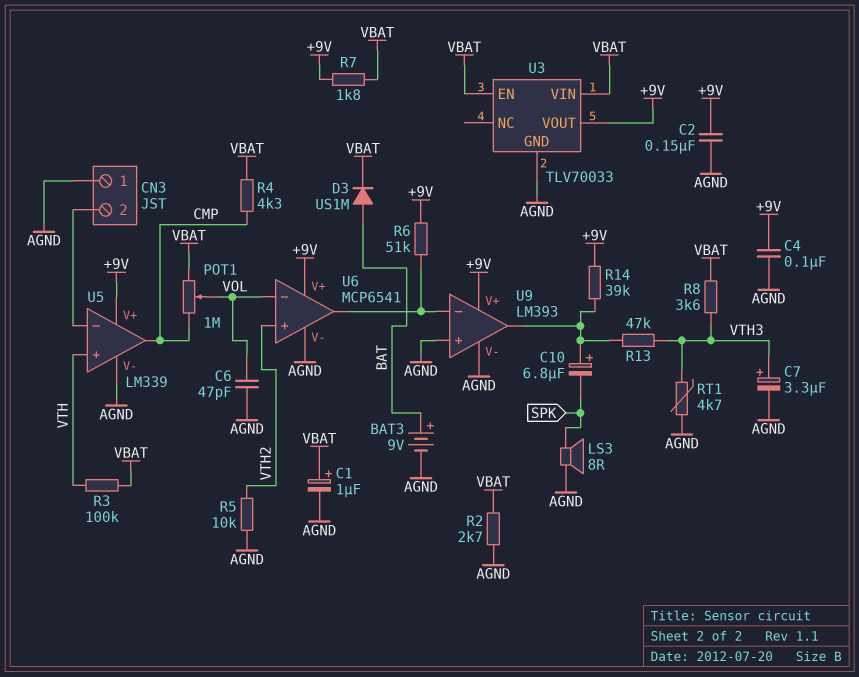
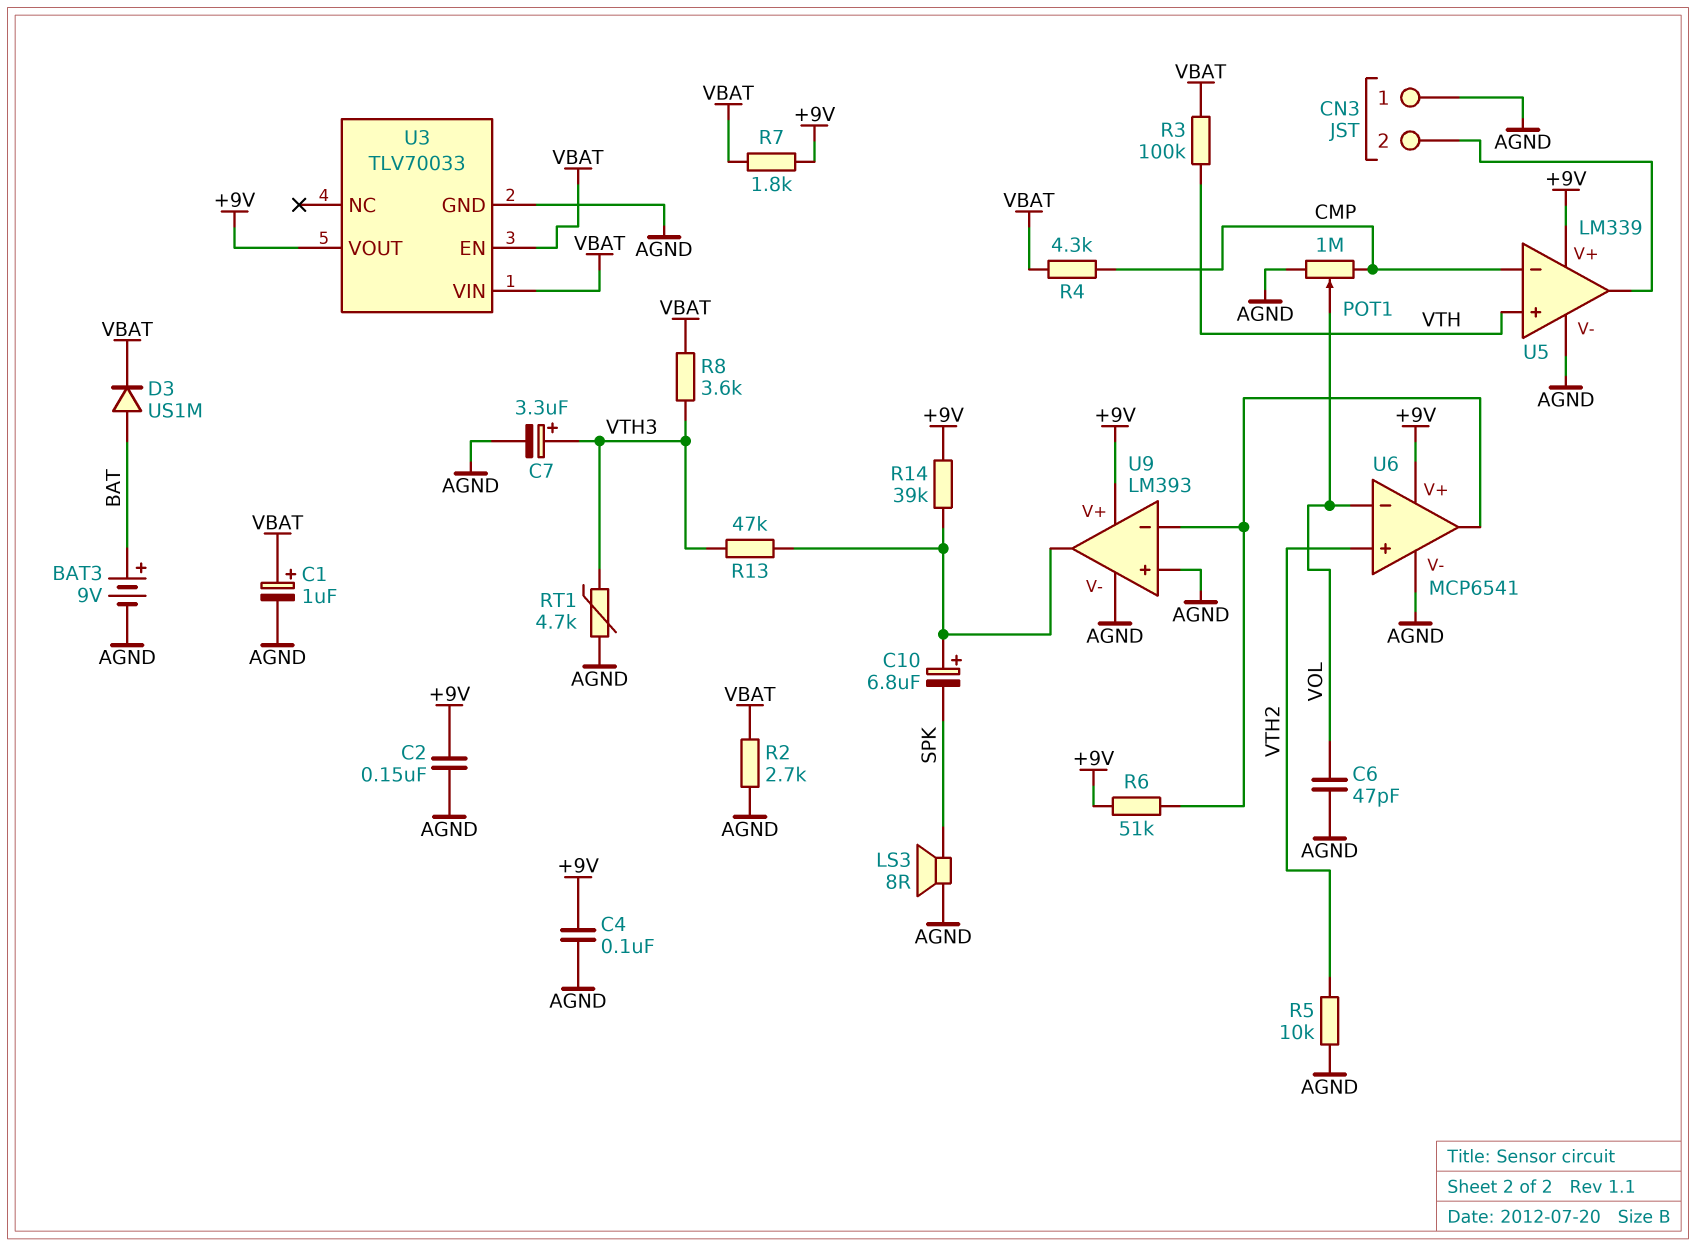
POT1: 1M (CMP, VBAT, wiper VOL) -> 1M (AGND, CMP, wiper VOL)
U5 pin in-: CN3/2 -> CMP
U5 pin out: CMP -> CN3/2

